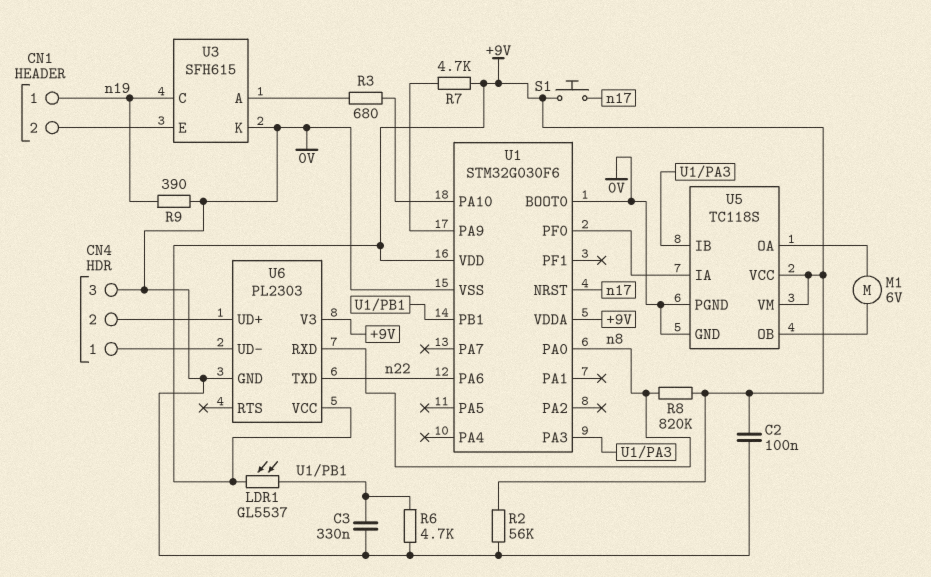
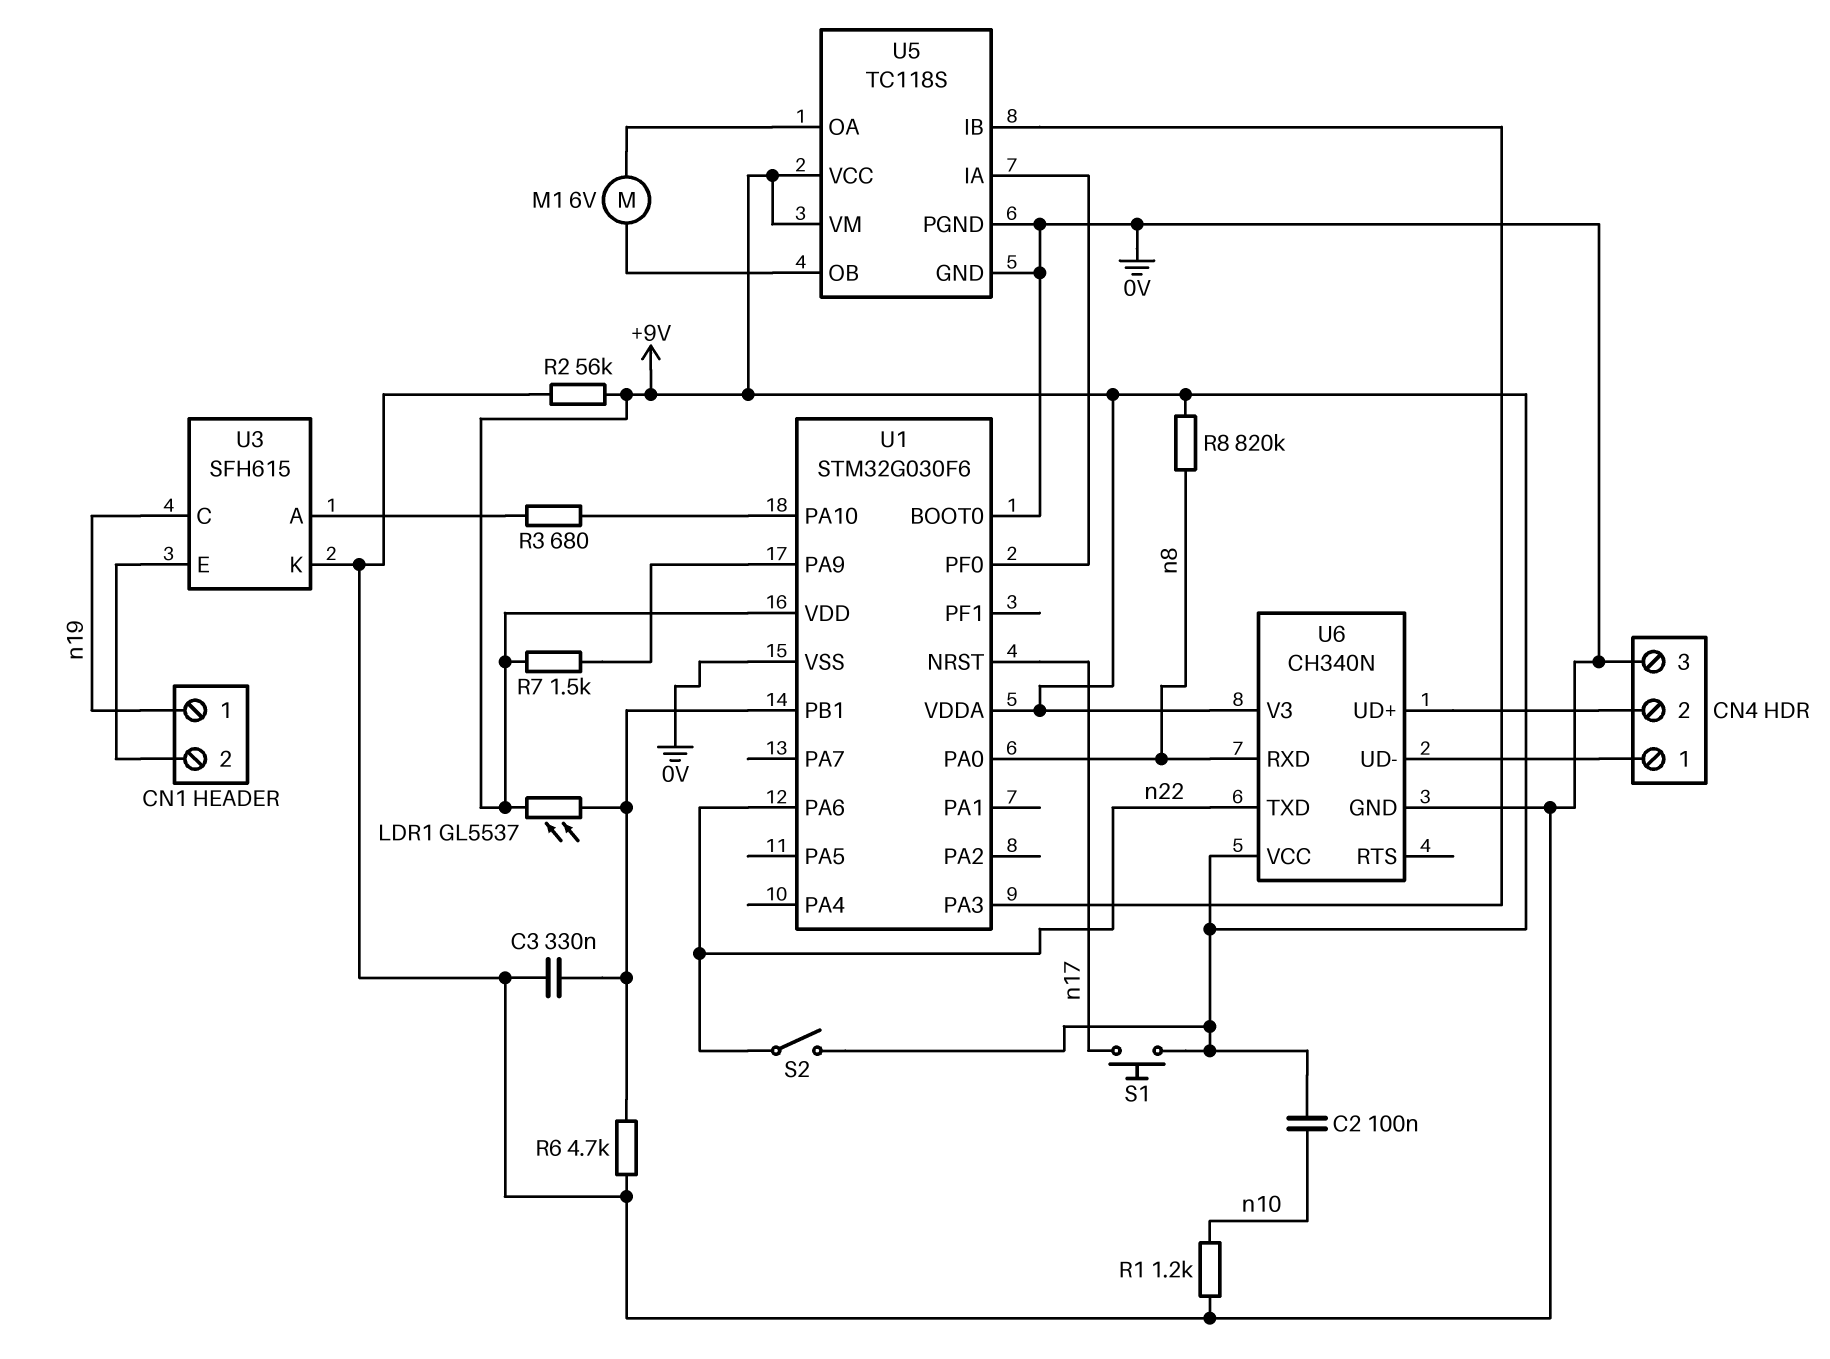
C2: 100nF (+9V, 0V) -> 100nF (+9V, n10)
R1: none -> 1.2k (0V, n10)
R7: 4.7k (+9V, U1/PA9) -> 1.5k (+9V, U1/PA9)
R9: 390 (0V, n19) -> none
S2: none -> switch (+9V, n22)
U6: PL2303 -> CH340N

